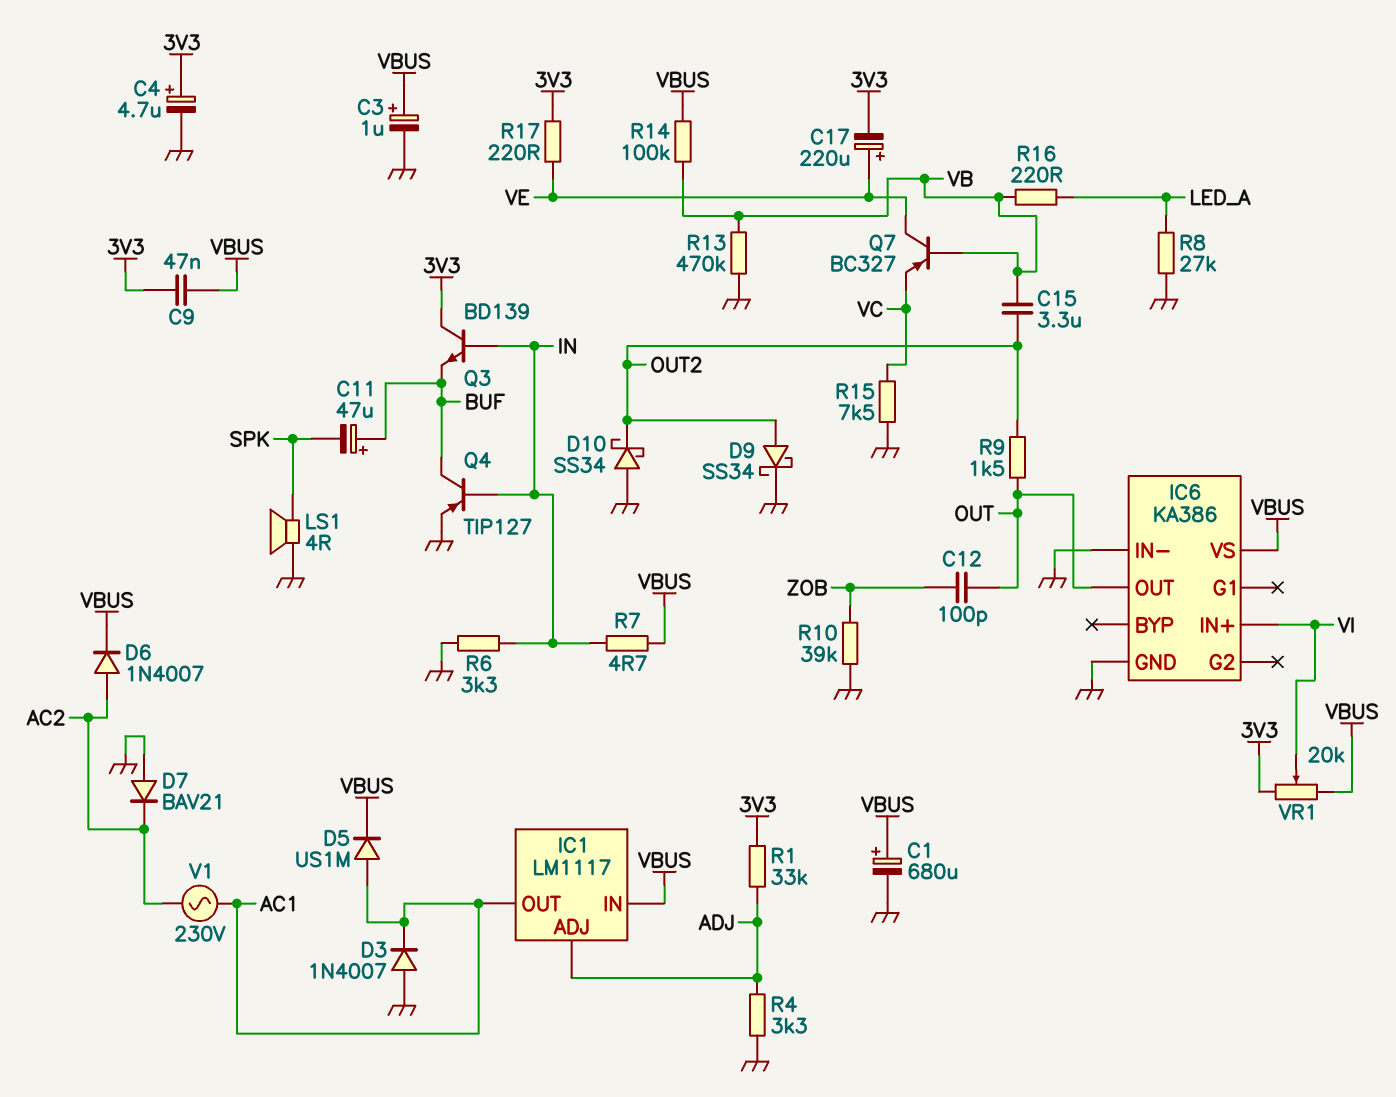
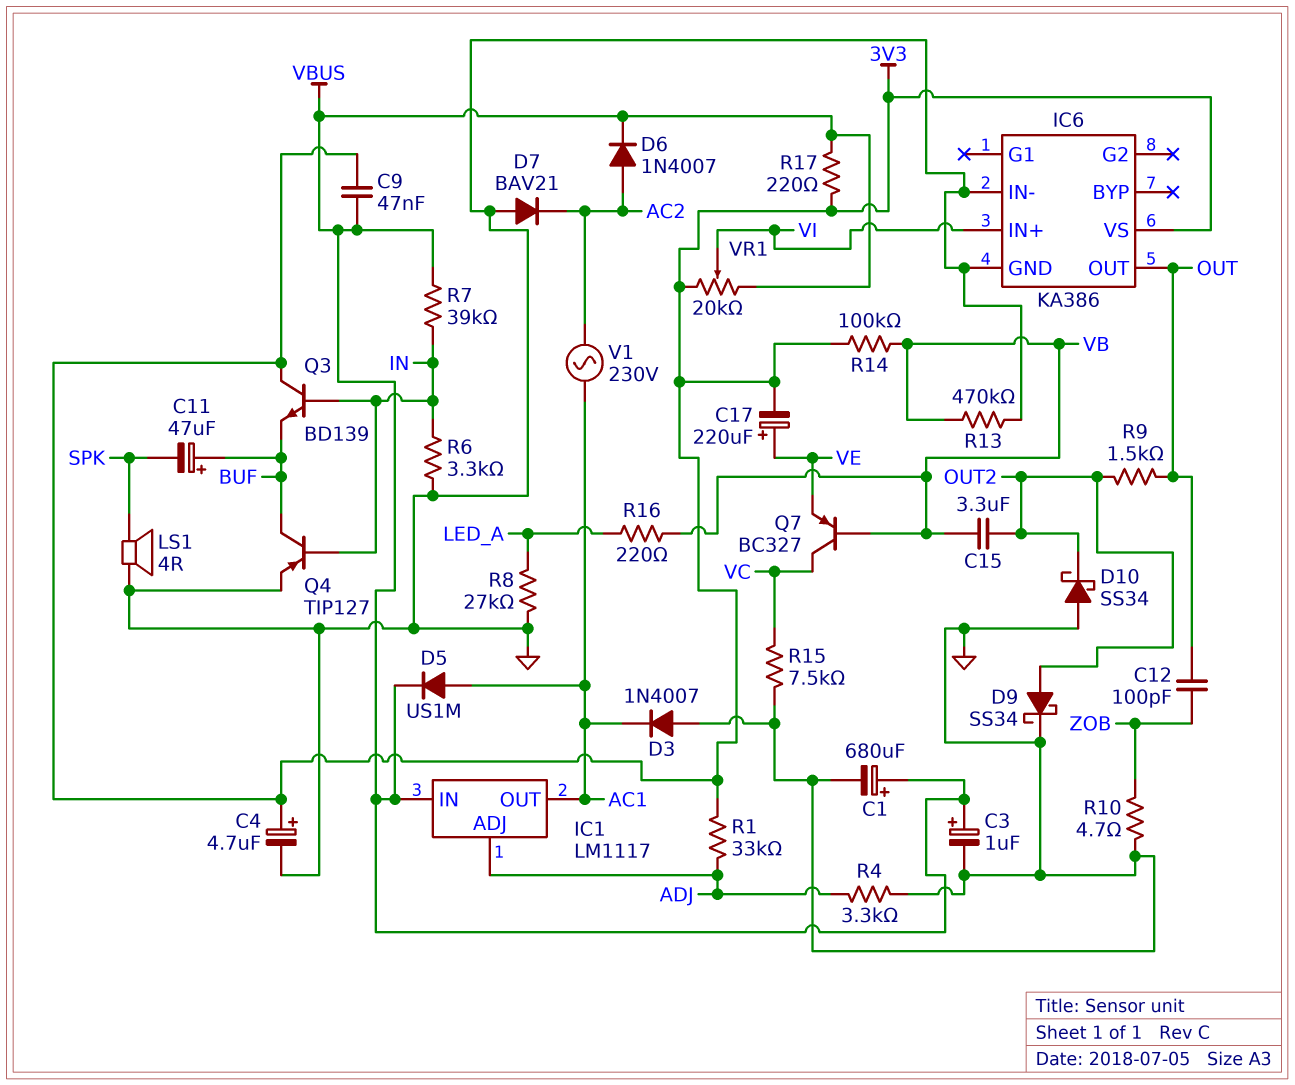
IC6 pin VS: VBUS -> 3V3
Q7: PNP BC327 (B VB, C VE, E VC) -> PNP BC327 (B VB, C VC, E VE)
R7: 4.7 (IN, VBUS) -> 39k (IN, VBUS)
R10: 39k (GND, ZOB) -> 4.7 (GND, ZOB)
R14: 100k (VB, VBUS) -> 100k (3V3, VB)
R17: 220 (3V3, VE) -> 220 (3V3, VBUS)

